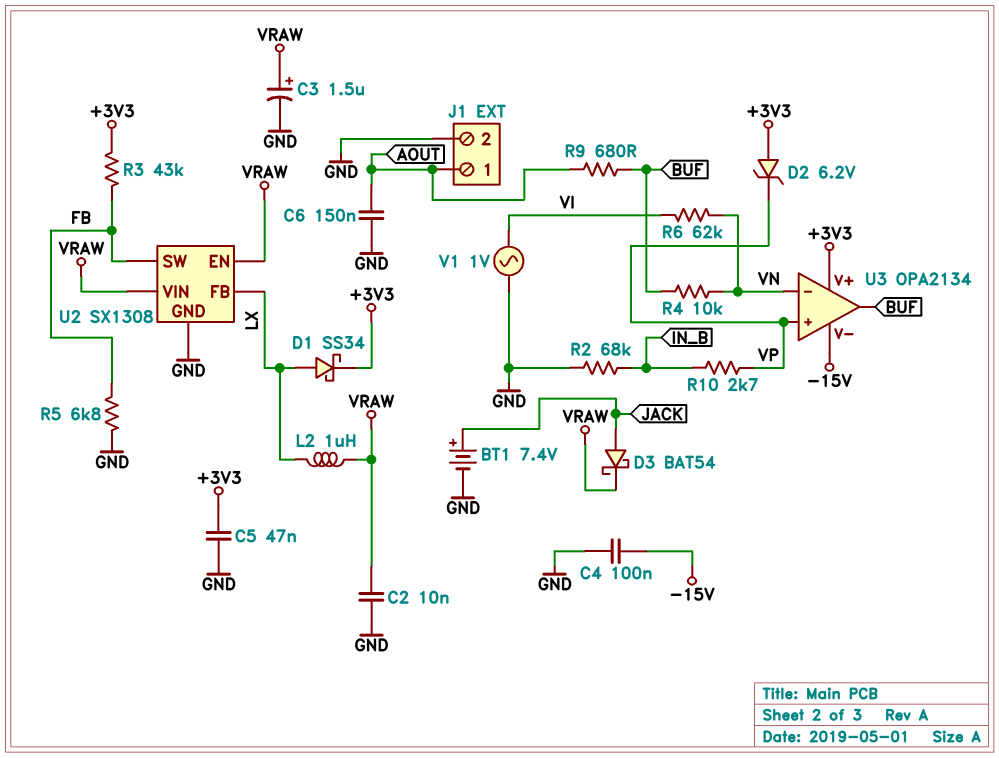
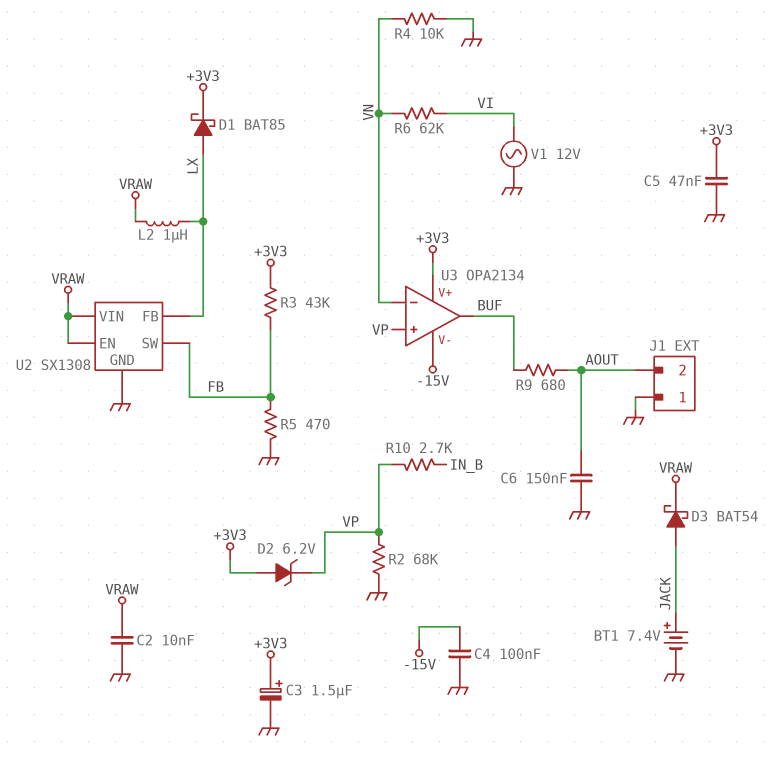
C3: 1.5uF (plus VRAW, minus GND) -> 1.5uF (plus +3V3, minus GND)
D1: schottky SS34 (A LX, K +3V3) -> schottky BAT85 (A LX, K +3V3)
J1 pin 1: AOUT -> GND
J1 pin 2: GND -> AOUT
R2: 68k (GND, IN_B) -> 68k (GND, VP)
R4: 10k (BUF, VN) -> 10k (GND, VN)
R5: 6.8k (FB, GND) -> 470 (FB, GND)
V1: AC 1V (GND, VI) -> AC 12V (GND, VI)

